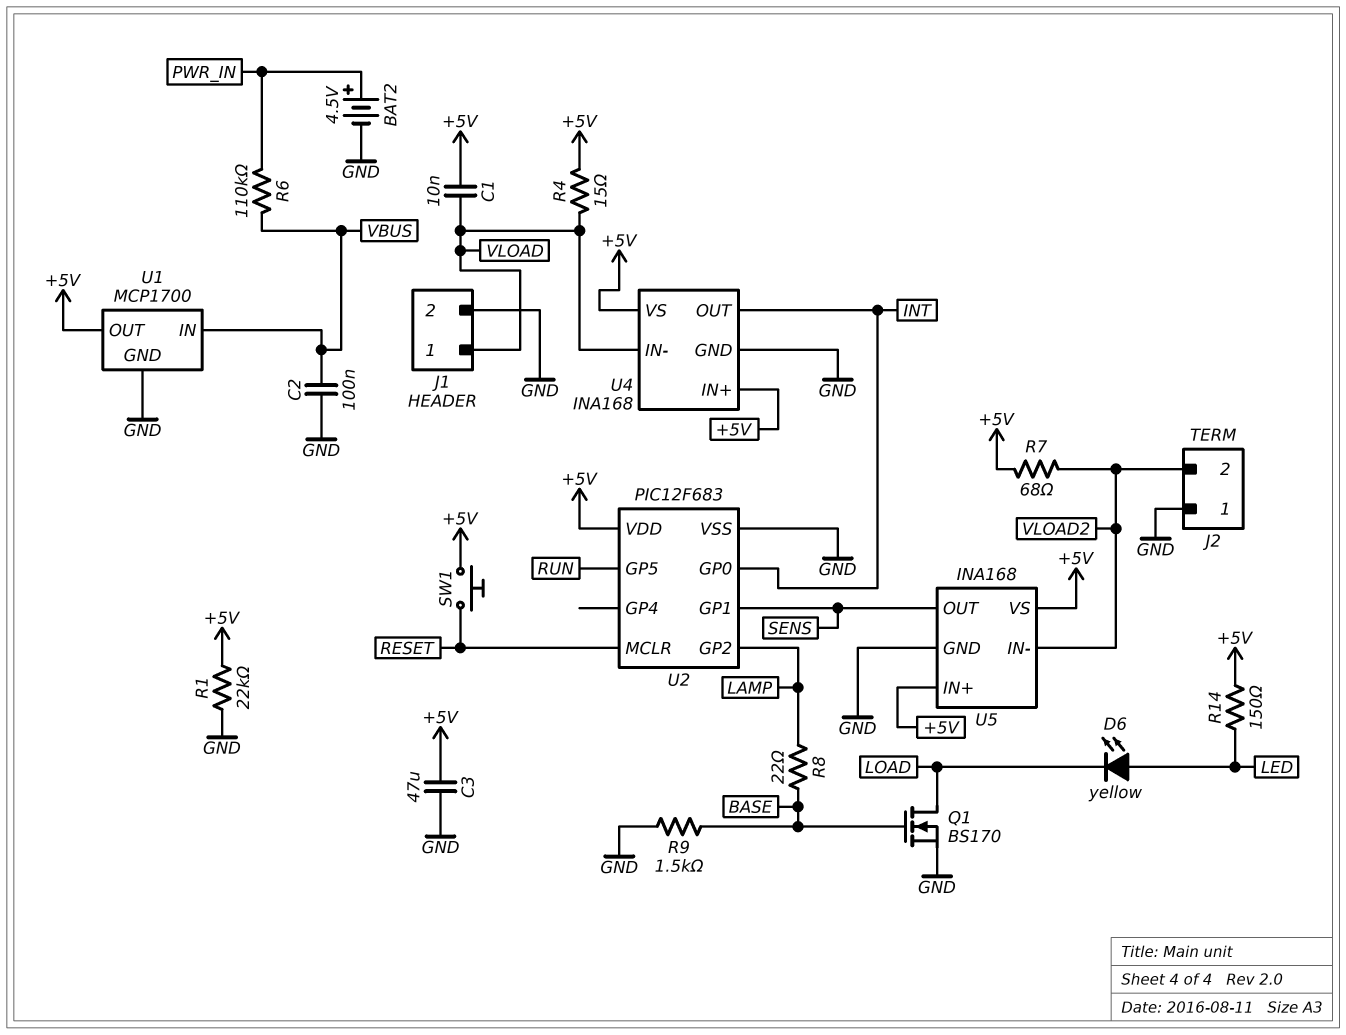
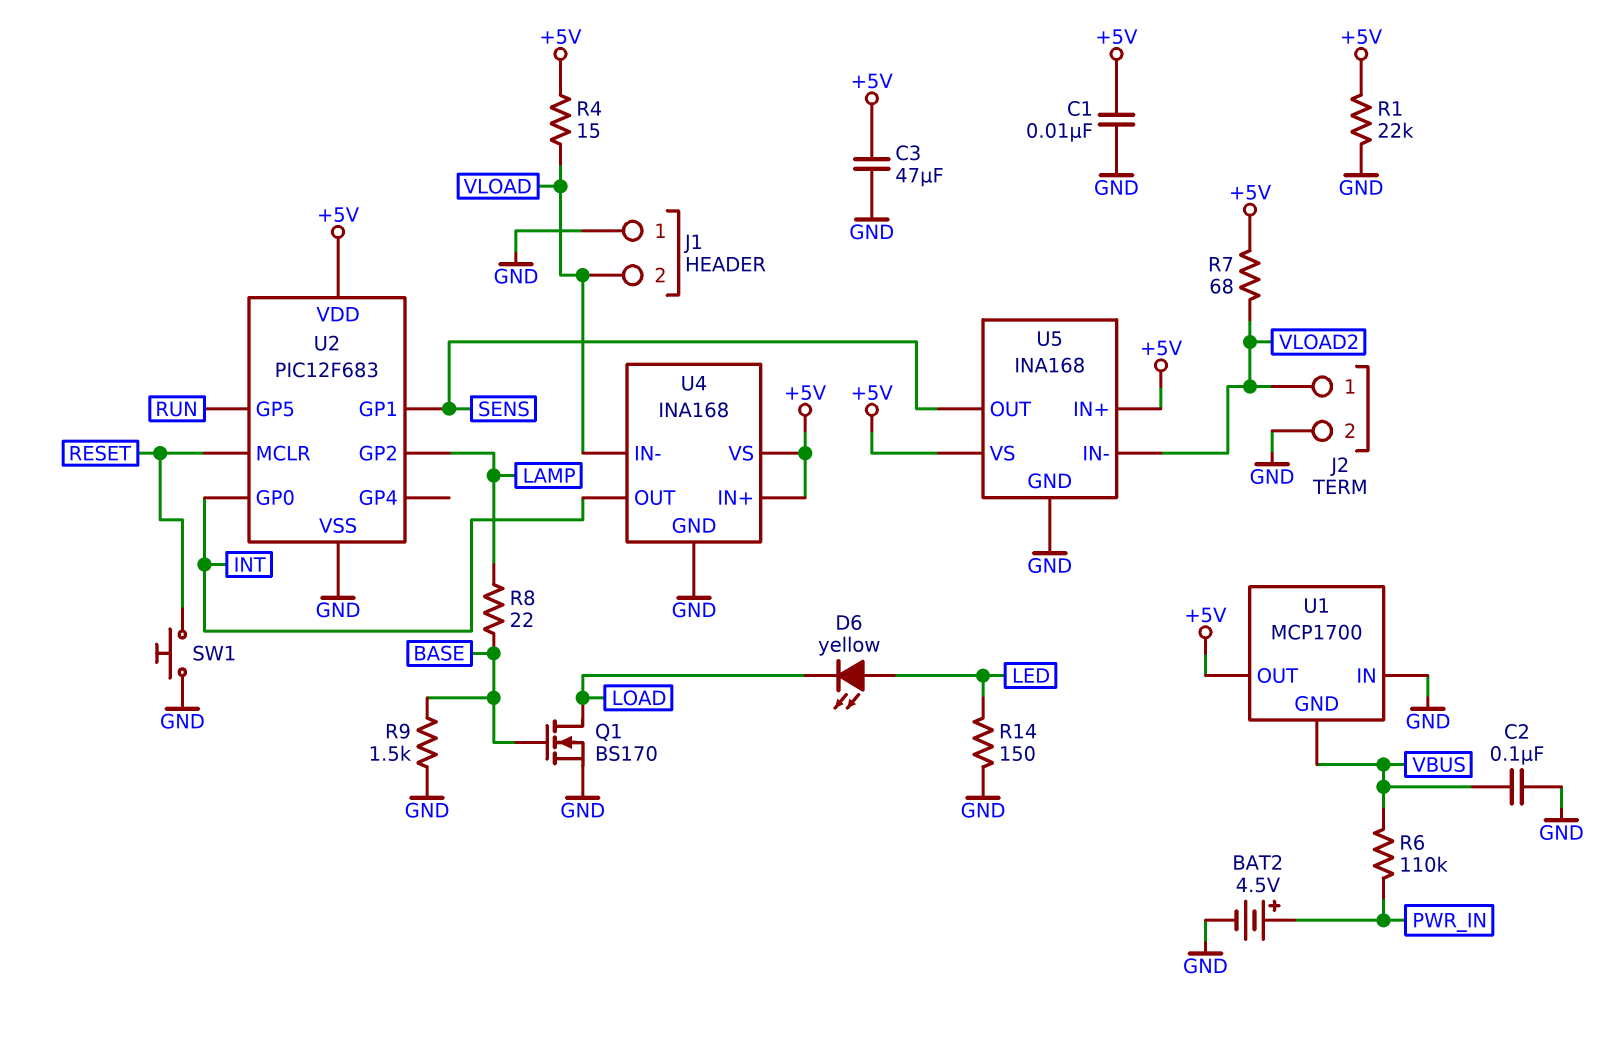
C1: 10nF (+5V, VLOAD) -> 10nF (+5V, GND)
J1 pin 1: VLOAD -> GND
J1 pin 2: GND -> VLOAD
J2 pin 1: GND -> VLOAD2
J2 pin 2: VLOAD2 -> GND
R14: 150 (+5V, LED) -> 150 (GND, LED)
SW1: button (+5V, RESET) -> button (GND, RESET)
U1 pin GND: GND -> VBUS
U1 pin IN: VBUS -> GND

